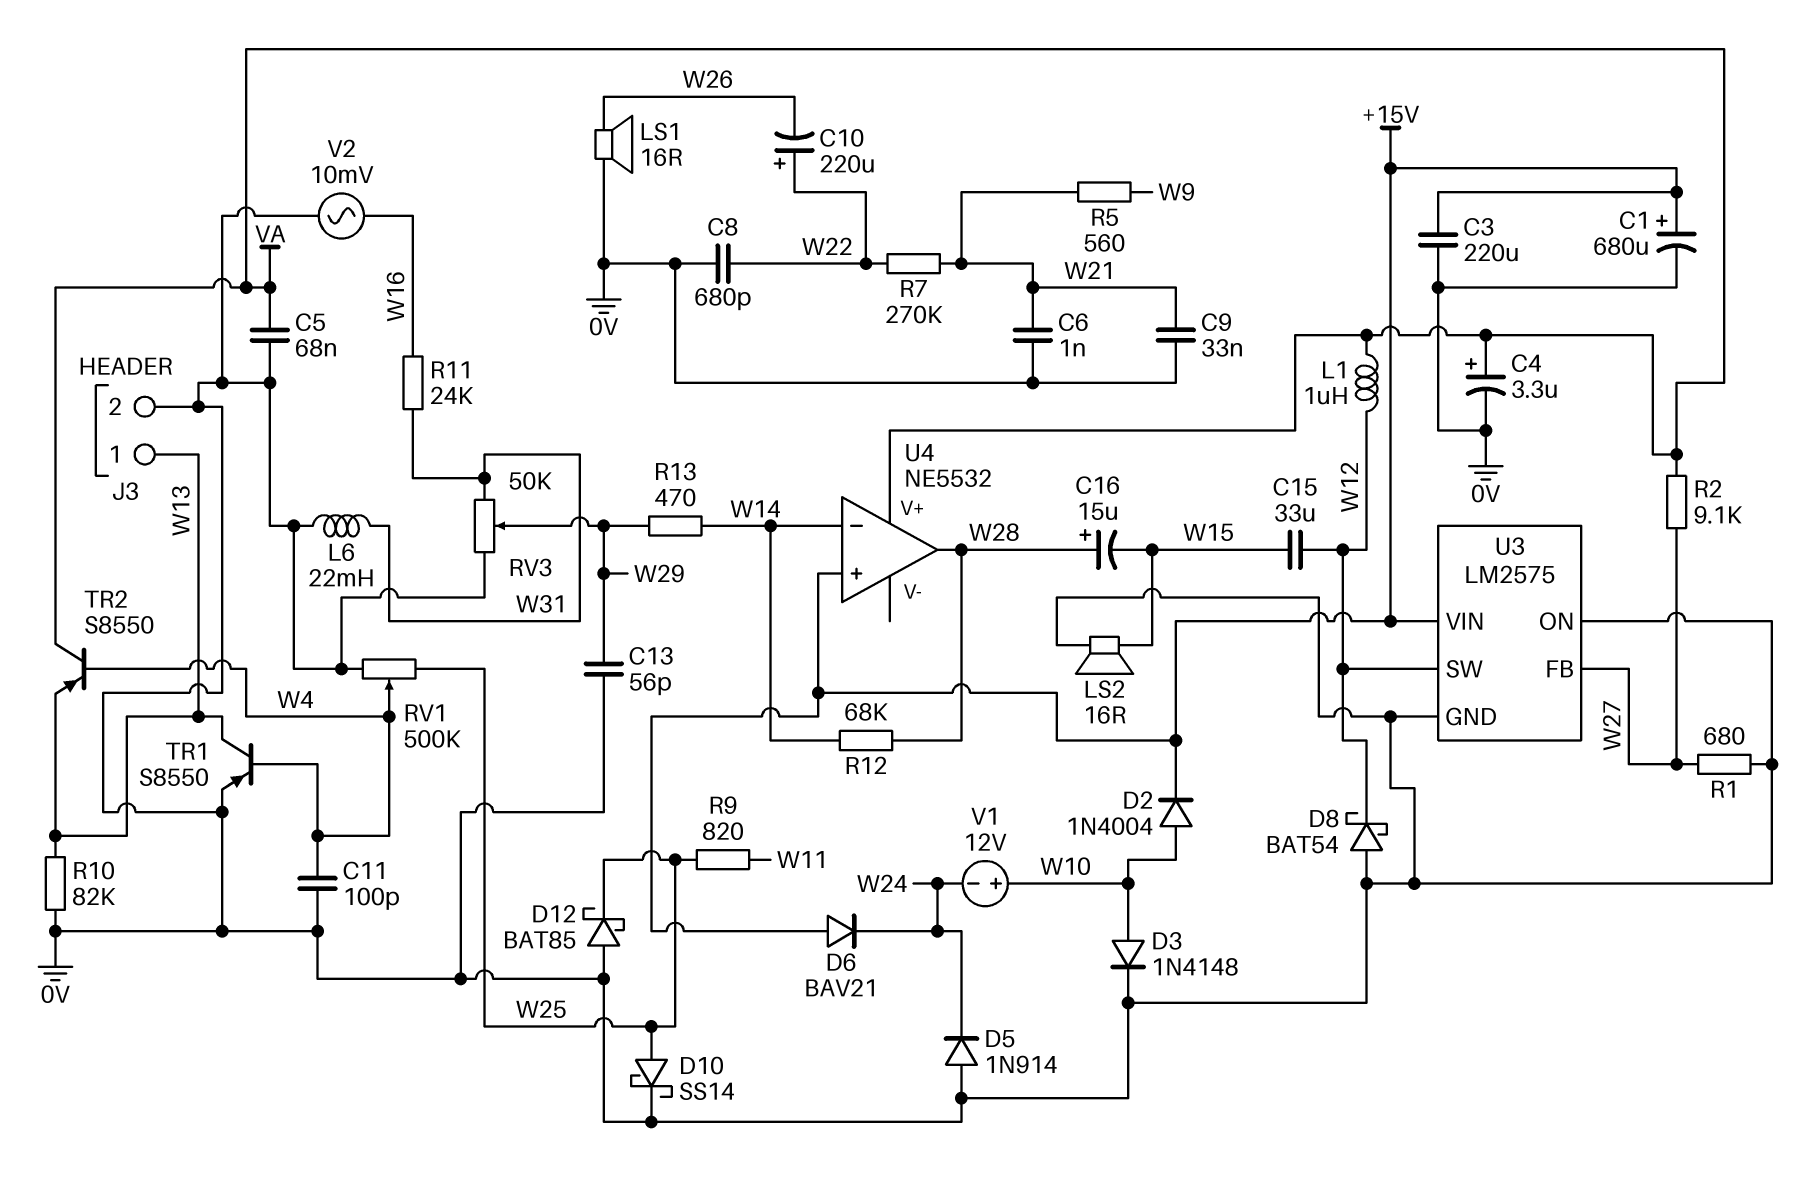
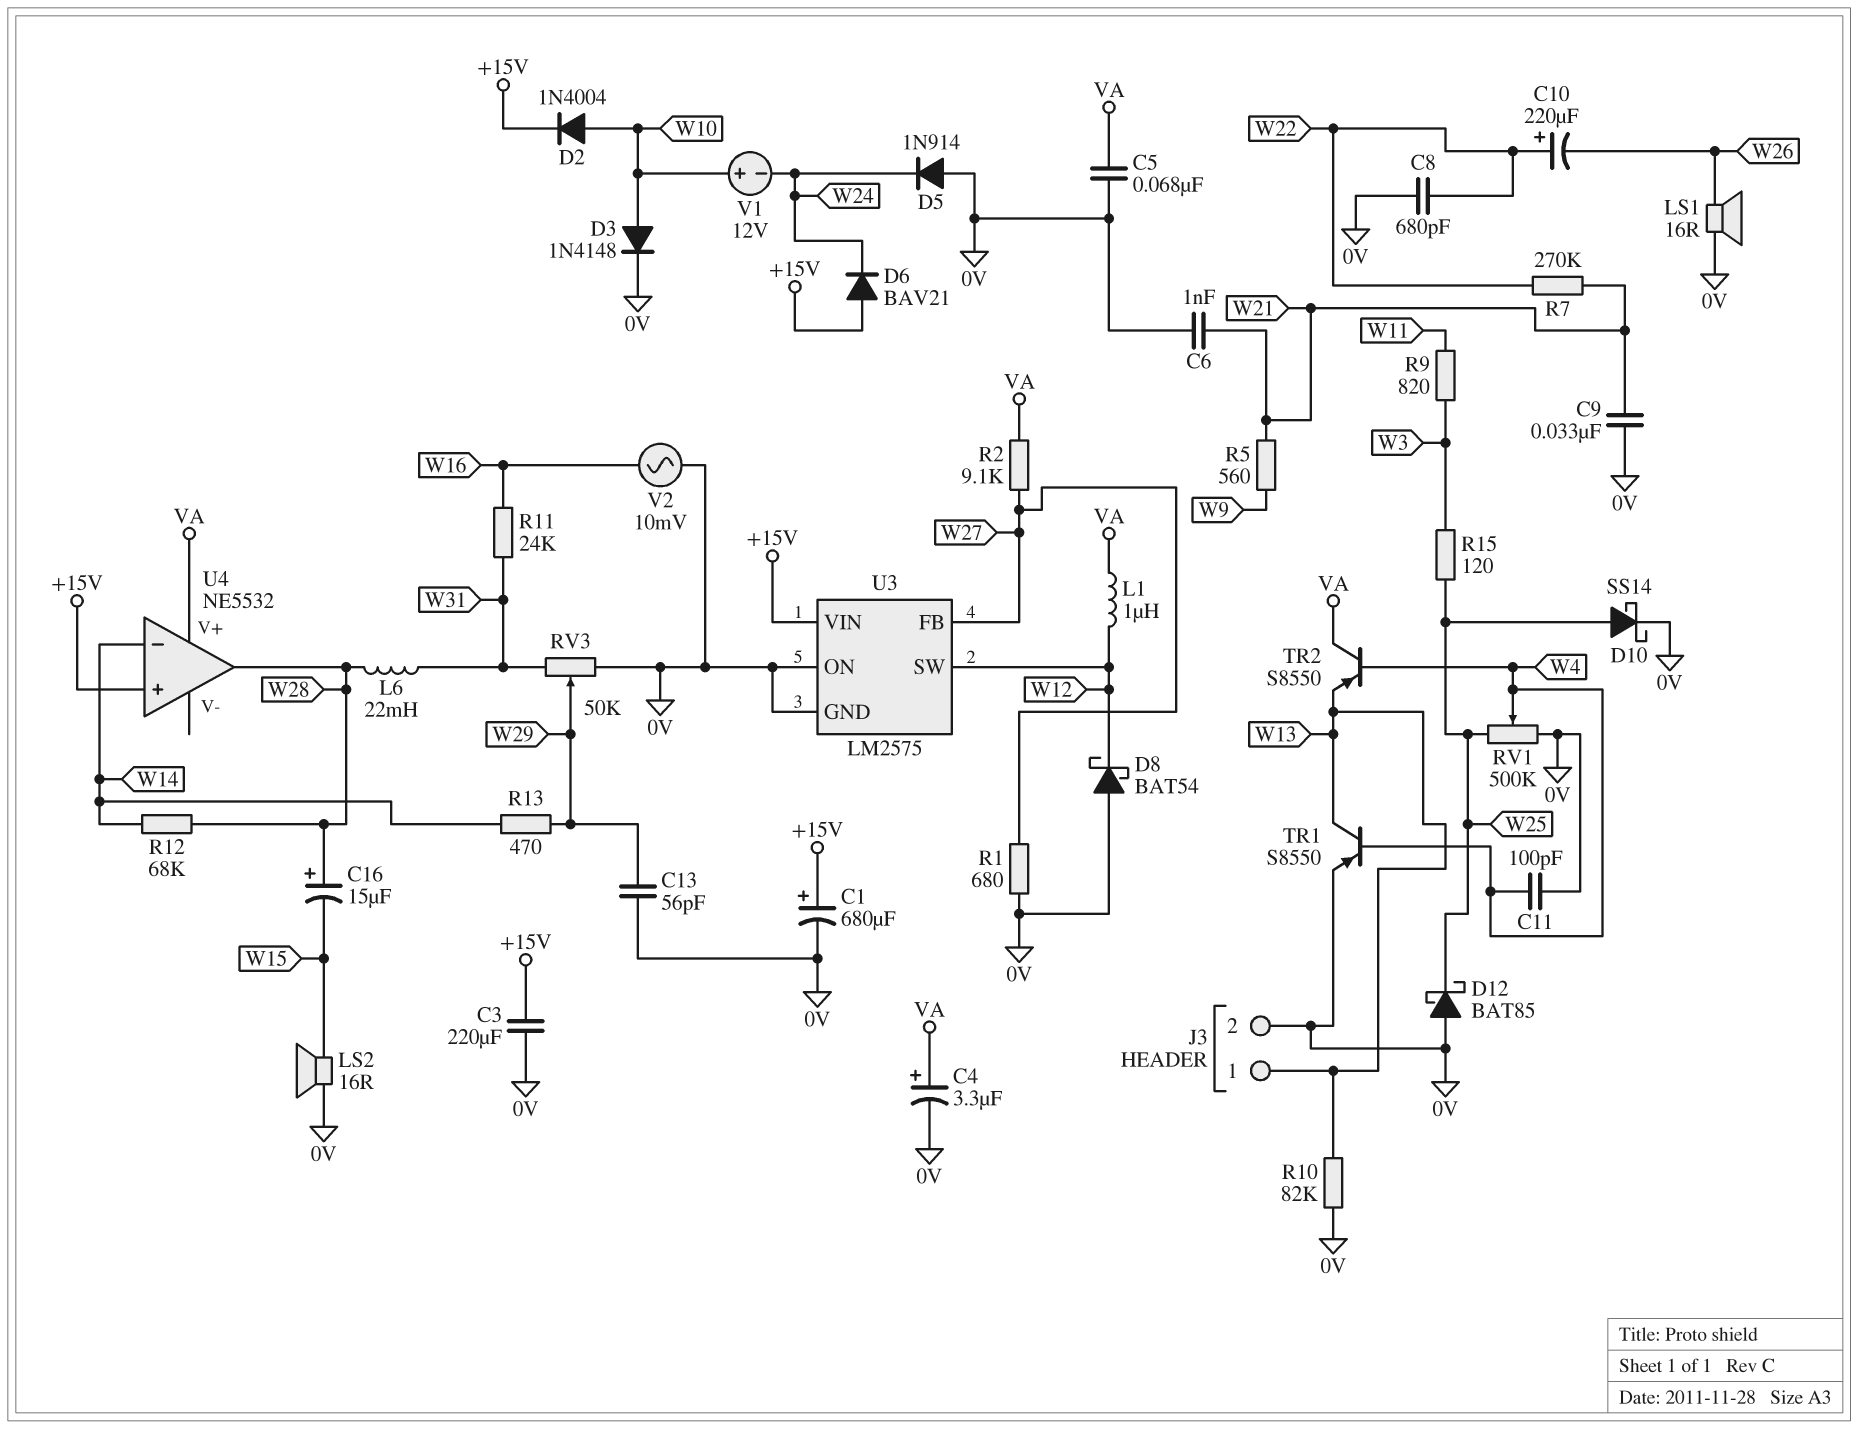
C15: 33uF (W12, W15) -> none
L6: 22mH (0V, W31) -> 22mH (W28, W31)
R9: 820 (W11, W25) -> 820 (W3, W11)
R15: none -> 120 (W3, W25)

